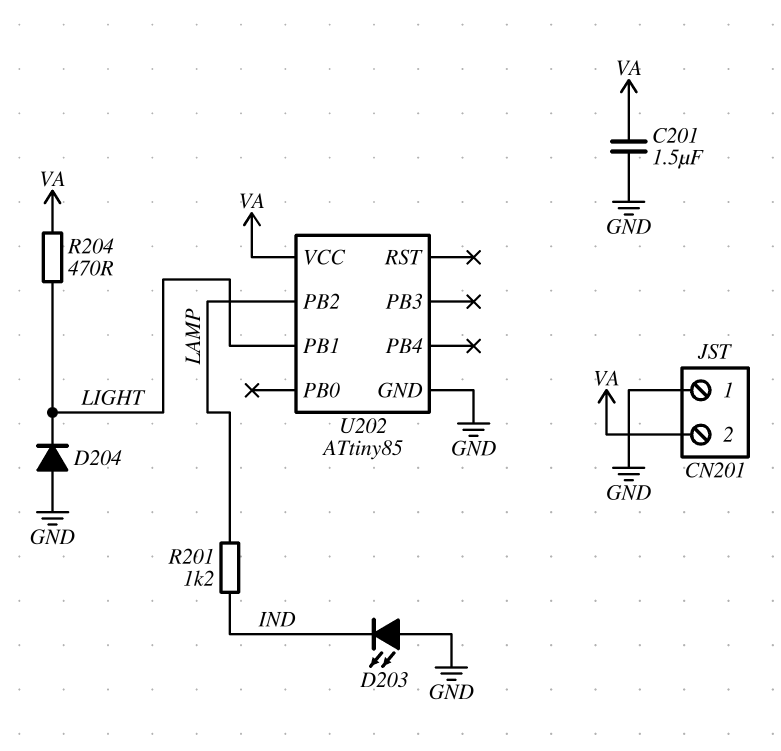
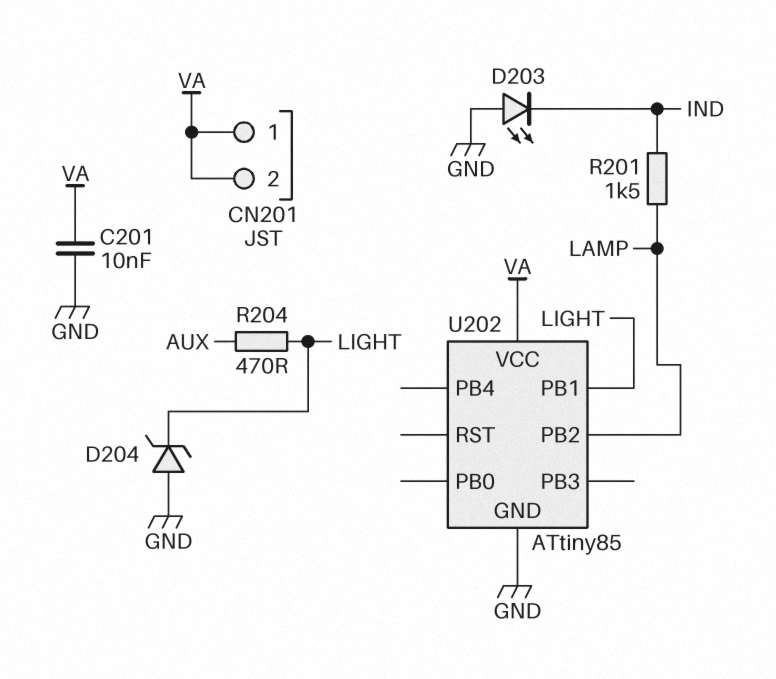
C201: 1.5uF (GND, VA) -> 10nF (GND, VA)
CN201 pin 1: GND -> VA
D204: diode (A GND, K LIGHT) -> zener (A GND, K LIGHT)
R201: 1.2k (IND, LAMP) -> 1.5k (IND, LAMP)
R204: 470 (LIGHT, VA) -> 470 (AUX, LIGHT)

